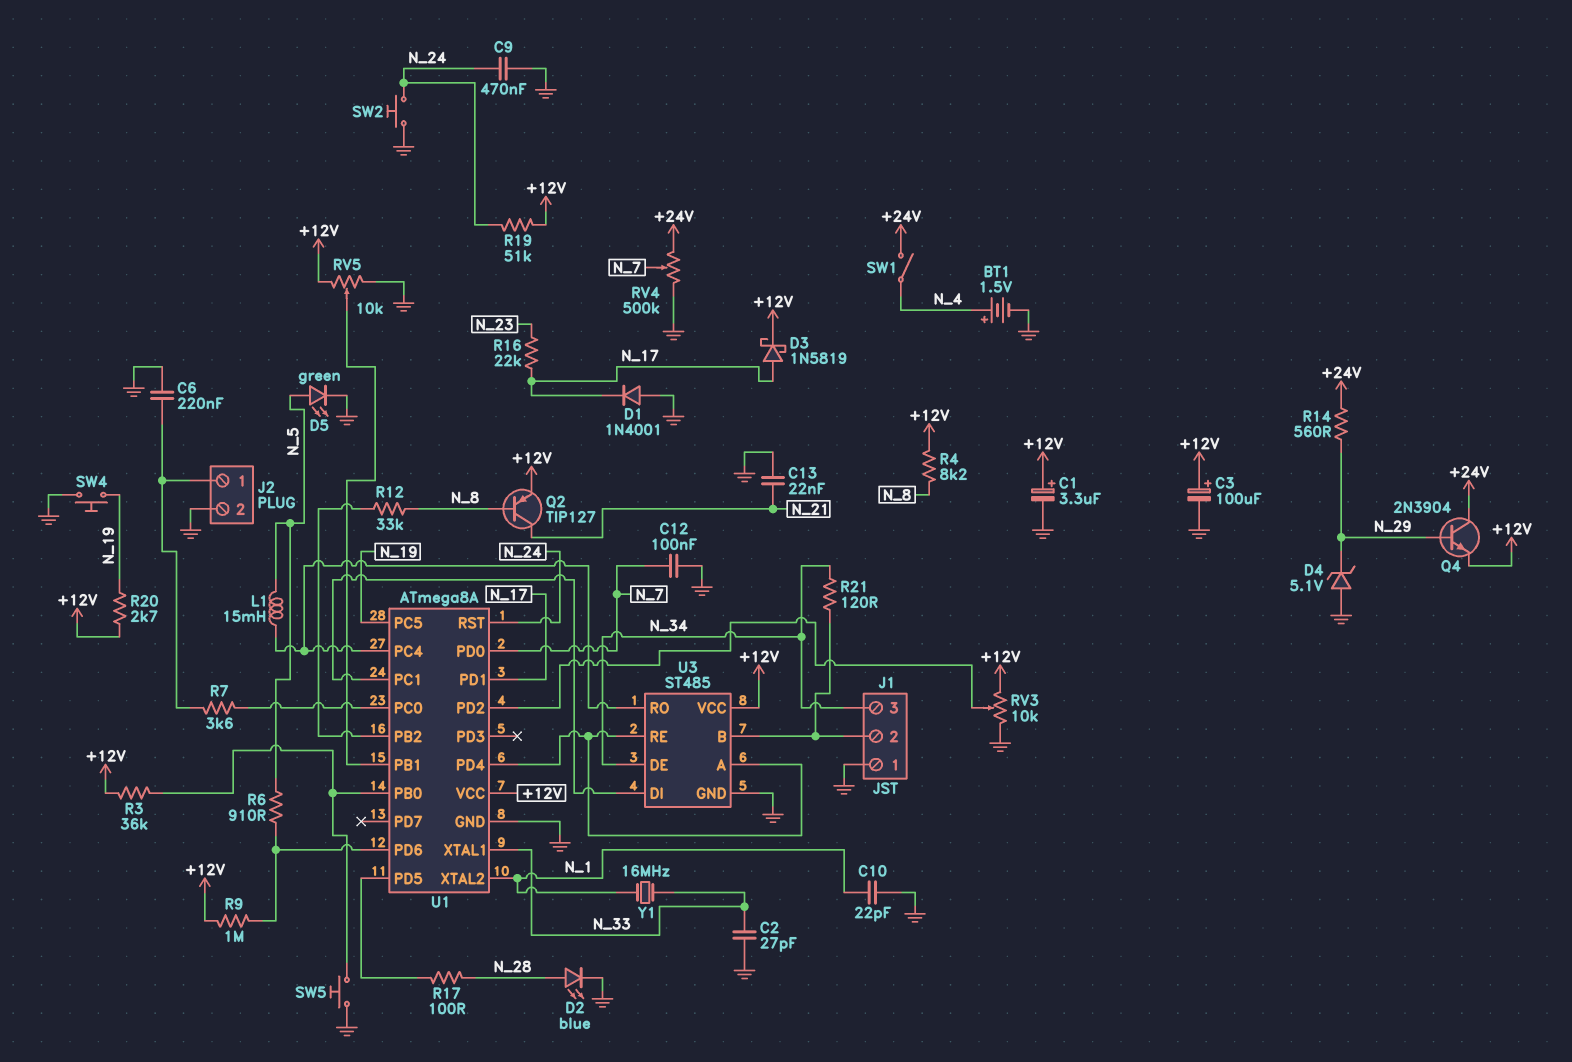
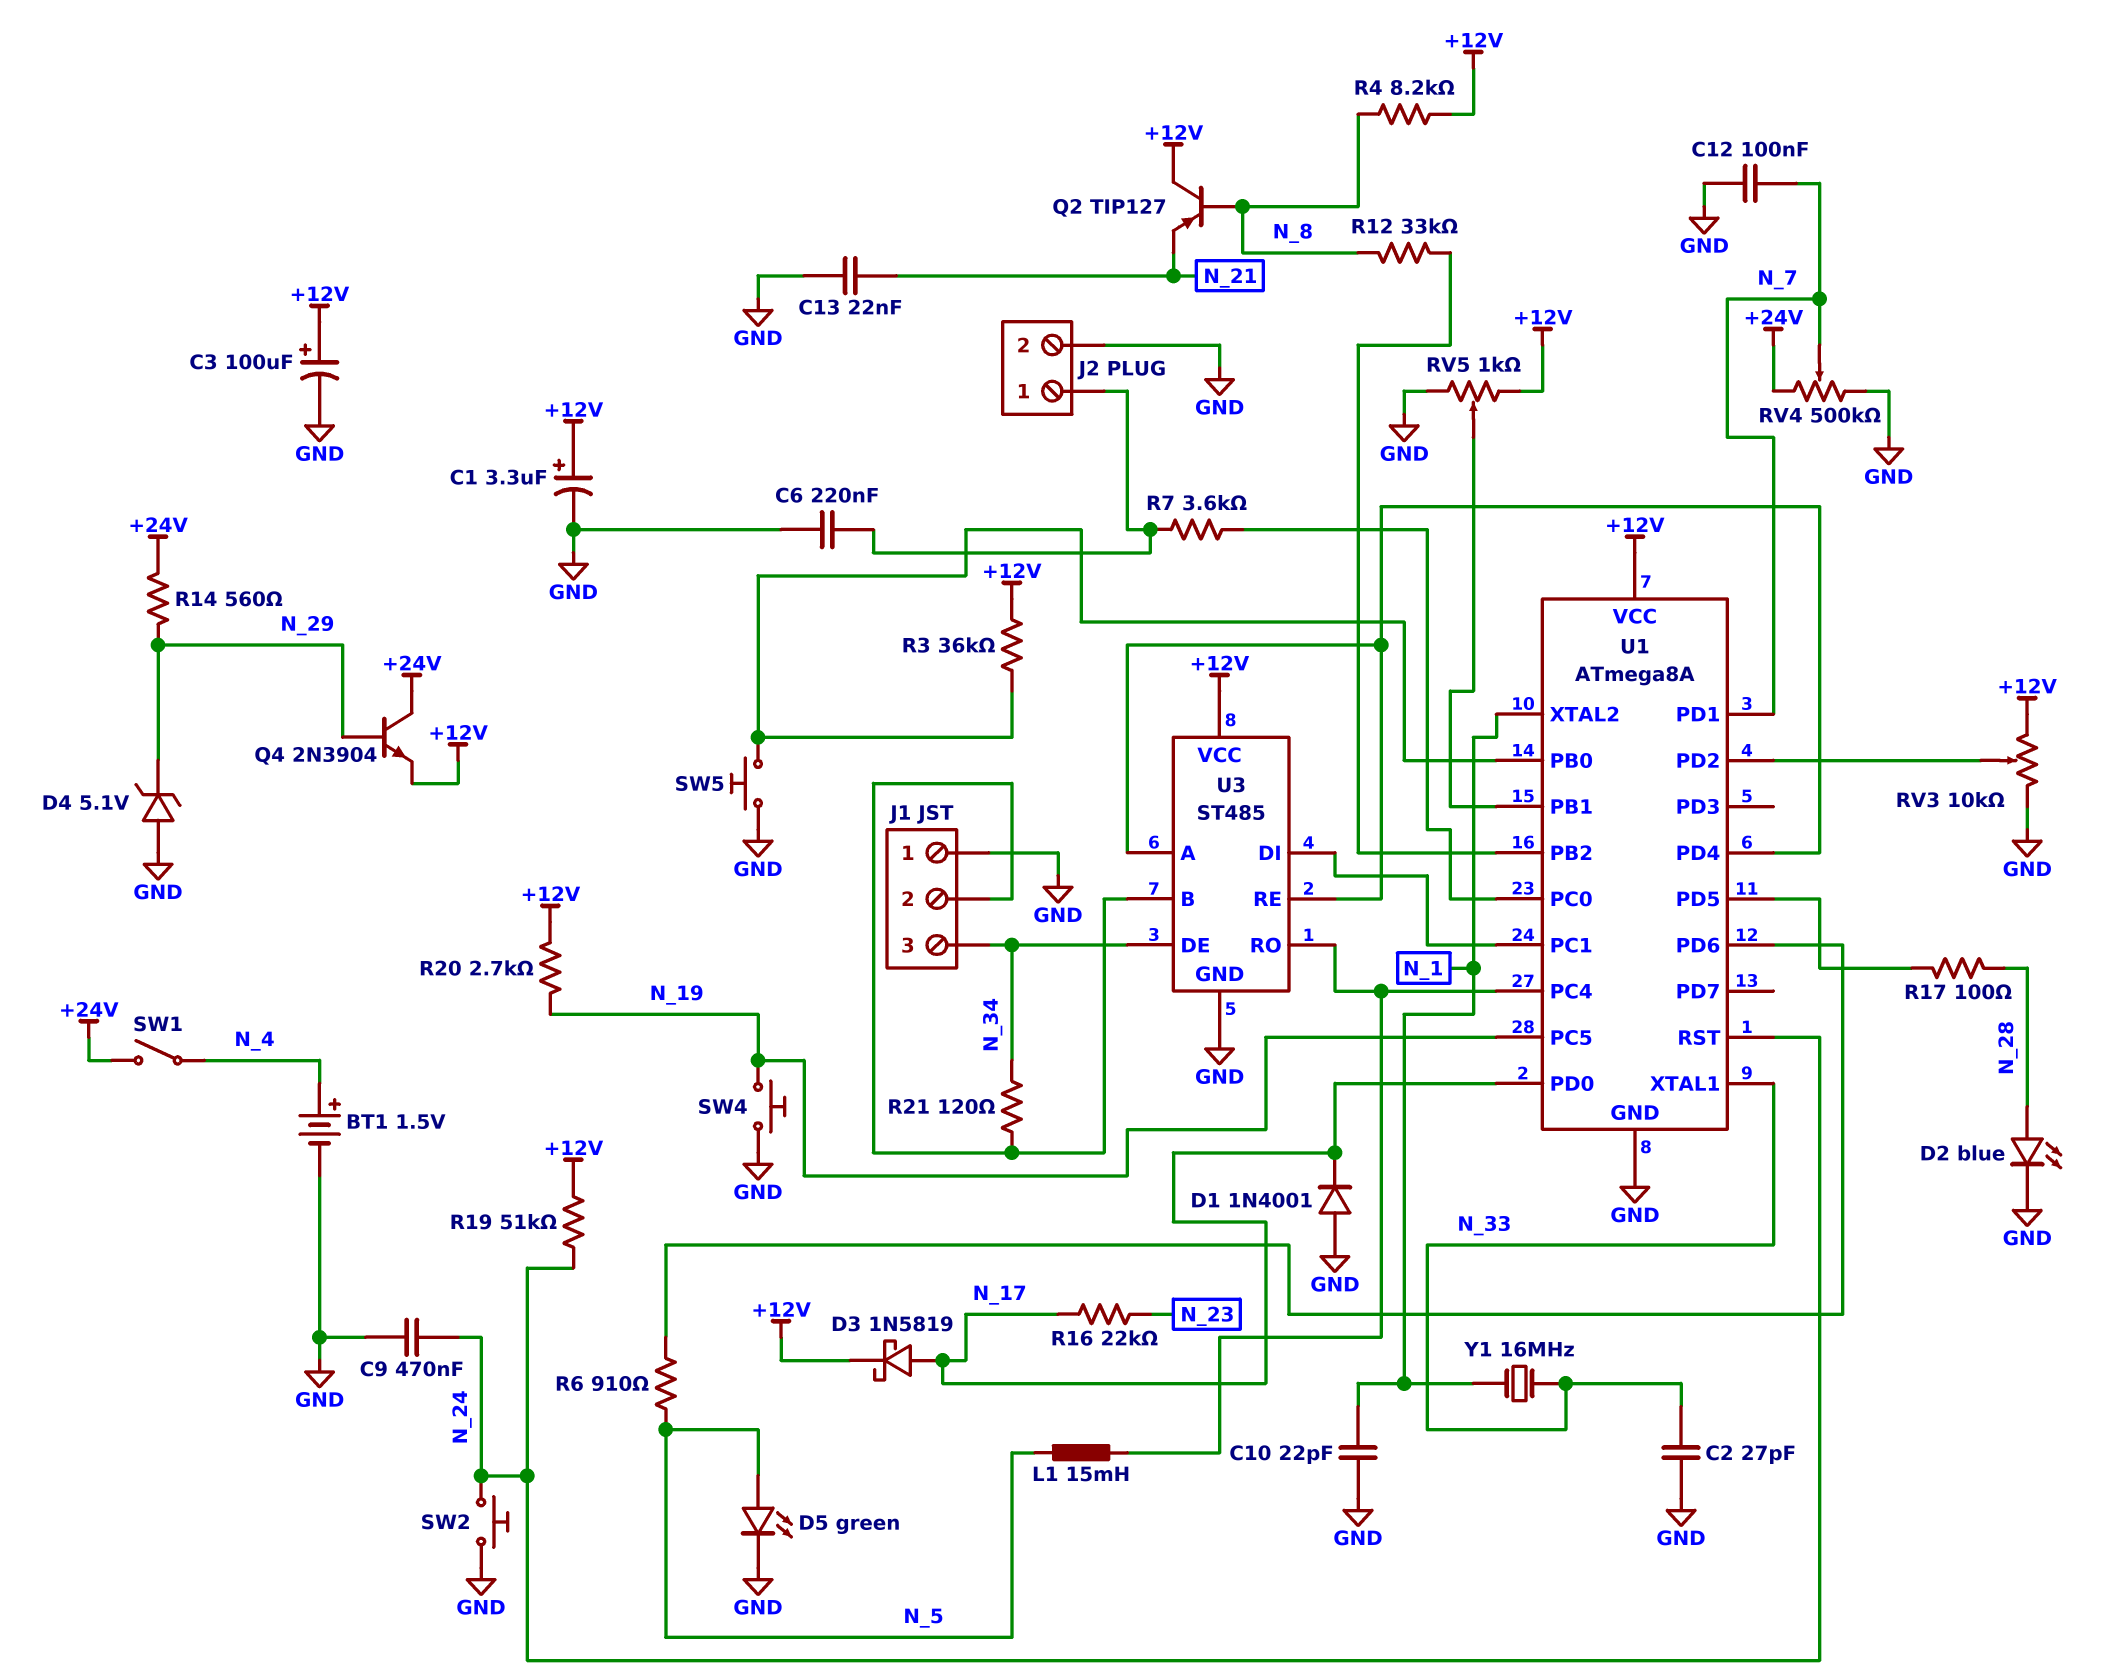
Q2: PNP TIP127 (B N_8, C N_21, E +12V) -> PNP TIP127 (B N_8, C +12V, E N_21)
R9: 1M (+12V, U1/PD6) -> none
RV5: 10k (+12V, GND, wiper U1/PB1) -> 1k (+12V, GND, wiper U1/PB1)
U1 pin PD0: N_7 -> N_17
U1 pin PD1: N_17 -> N_7

